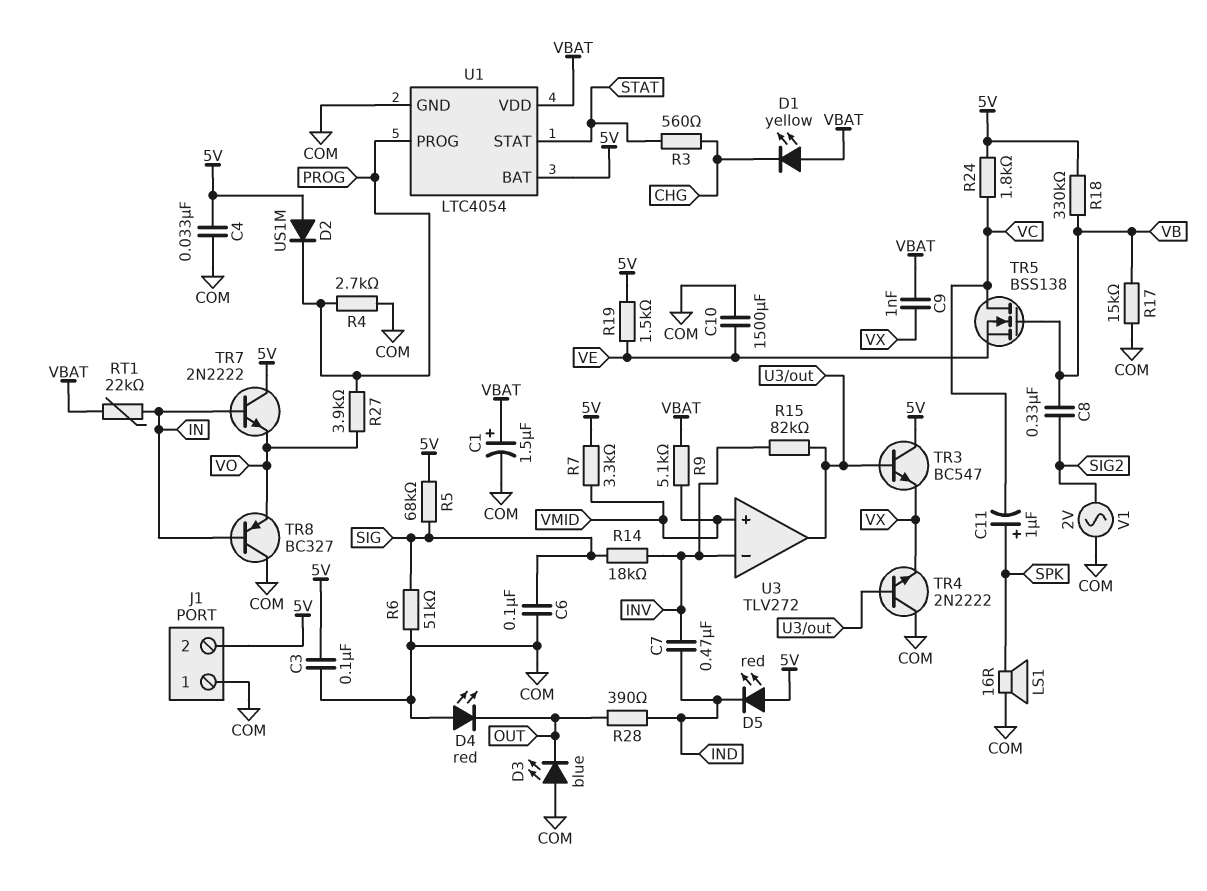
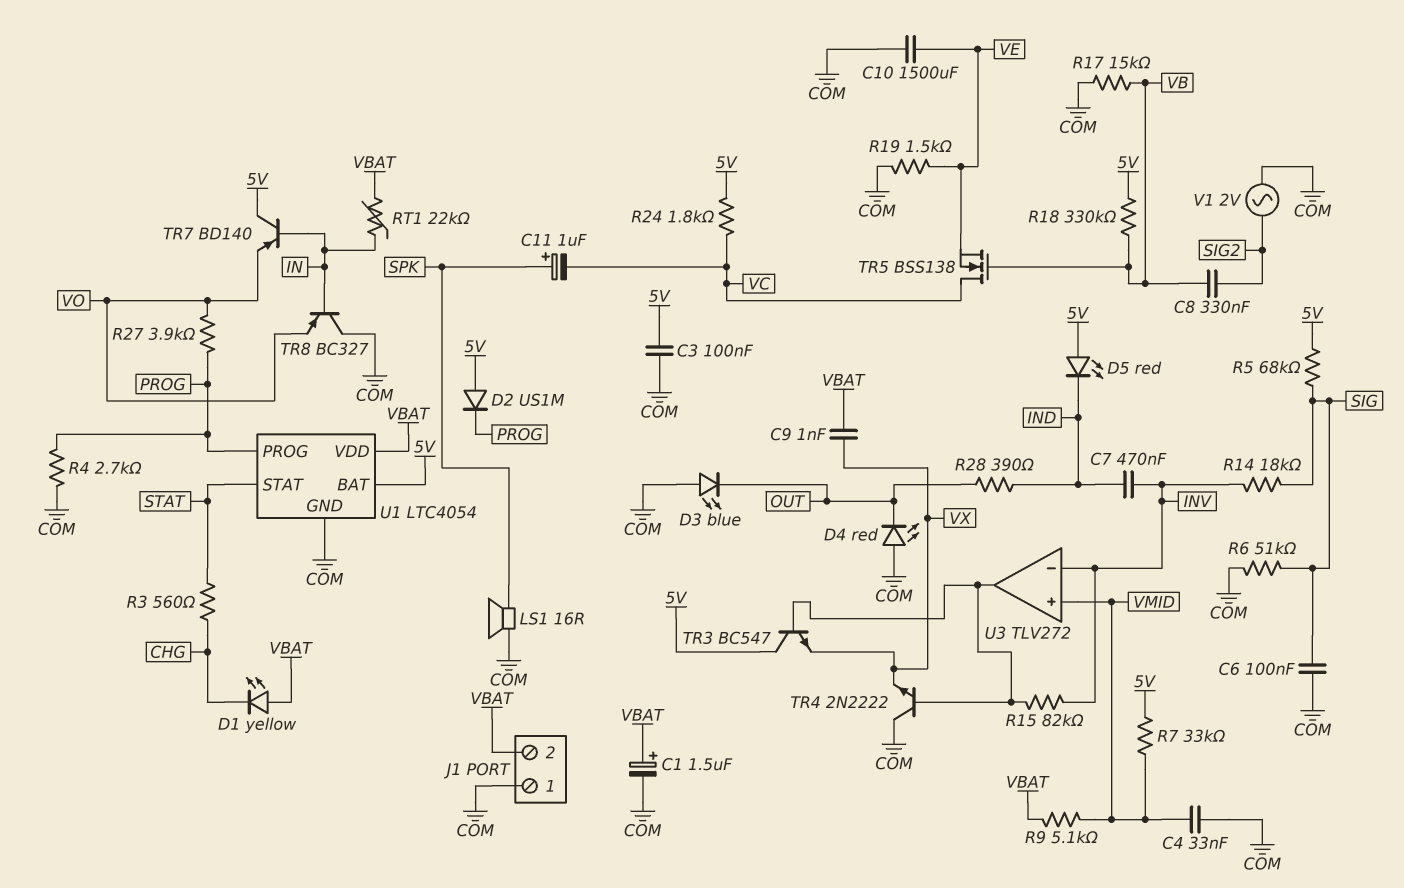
C4: 33nF (5V, COM) -> 33nF (COM, VMID)
J1 pin 2: 5V -> VBAT
R7: 3.3k (5V, VMID) -> 33k (5V, VMID)
R19: 1.5k (5V, VE) -> 1.5k (COM, VE)
TR7: NPN 2N2222 (B IN, C 5V, E VO) -> PNP BD140 (B IN, C 5V, E VO)

